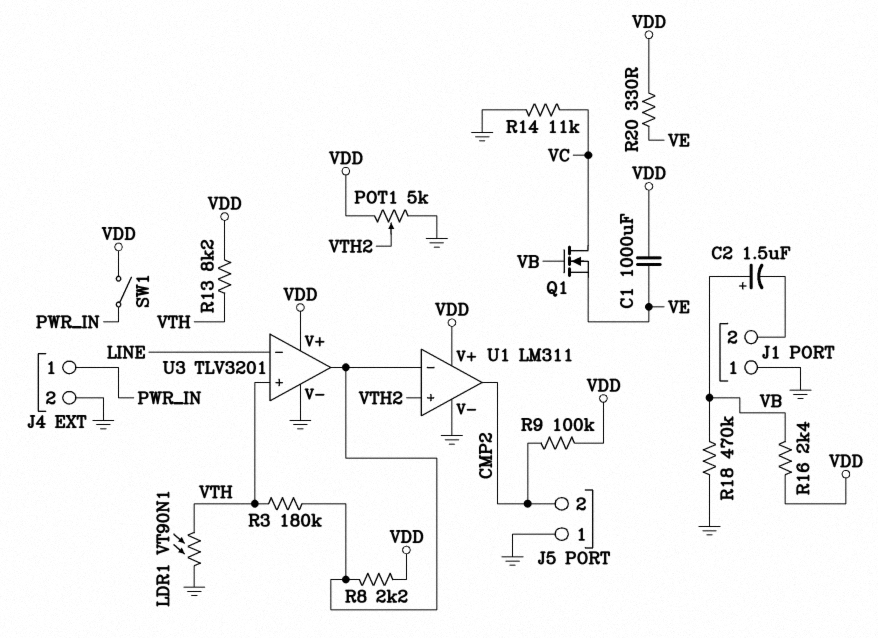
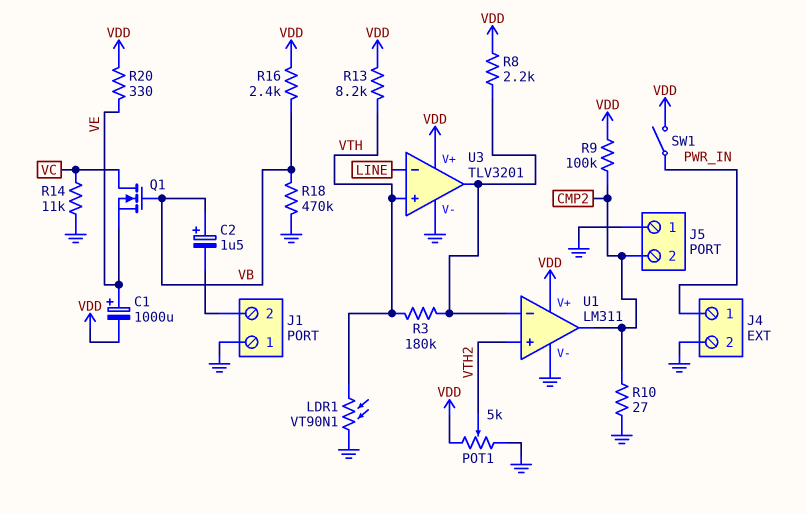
C1: 1000uF (VDD, VE) -> 1000uF (plus VE, minus VDD)
R10: none -> 27 (CMP2, GND)

